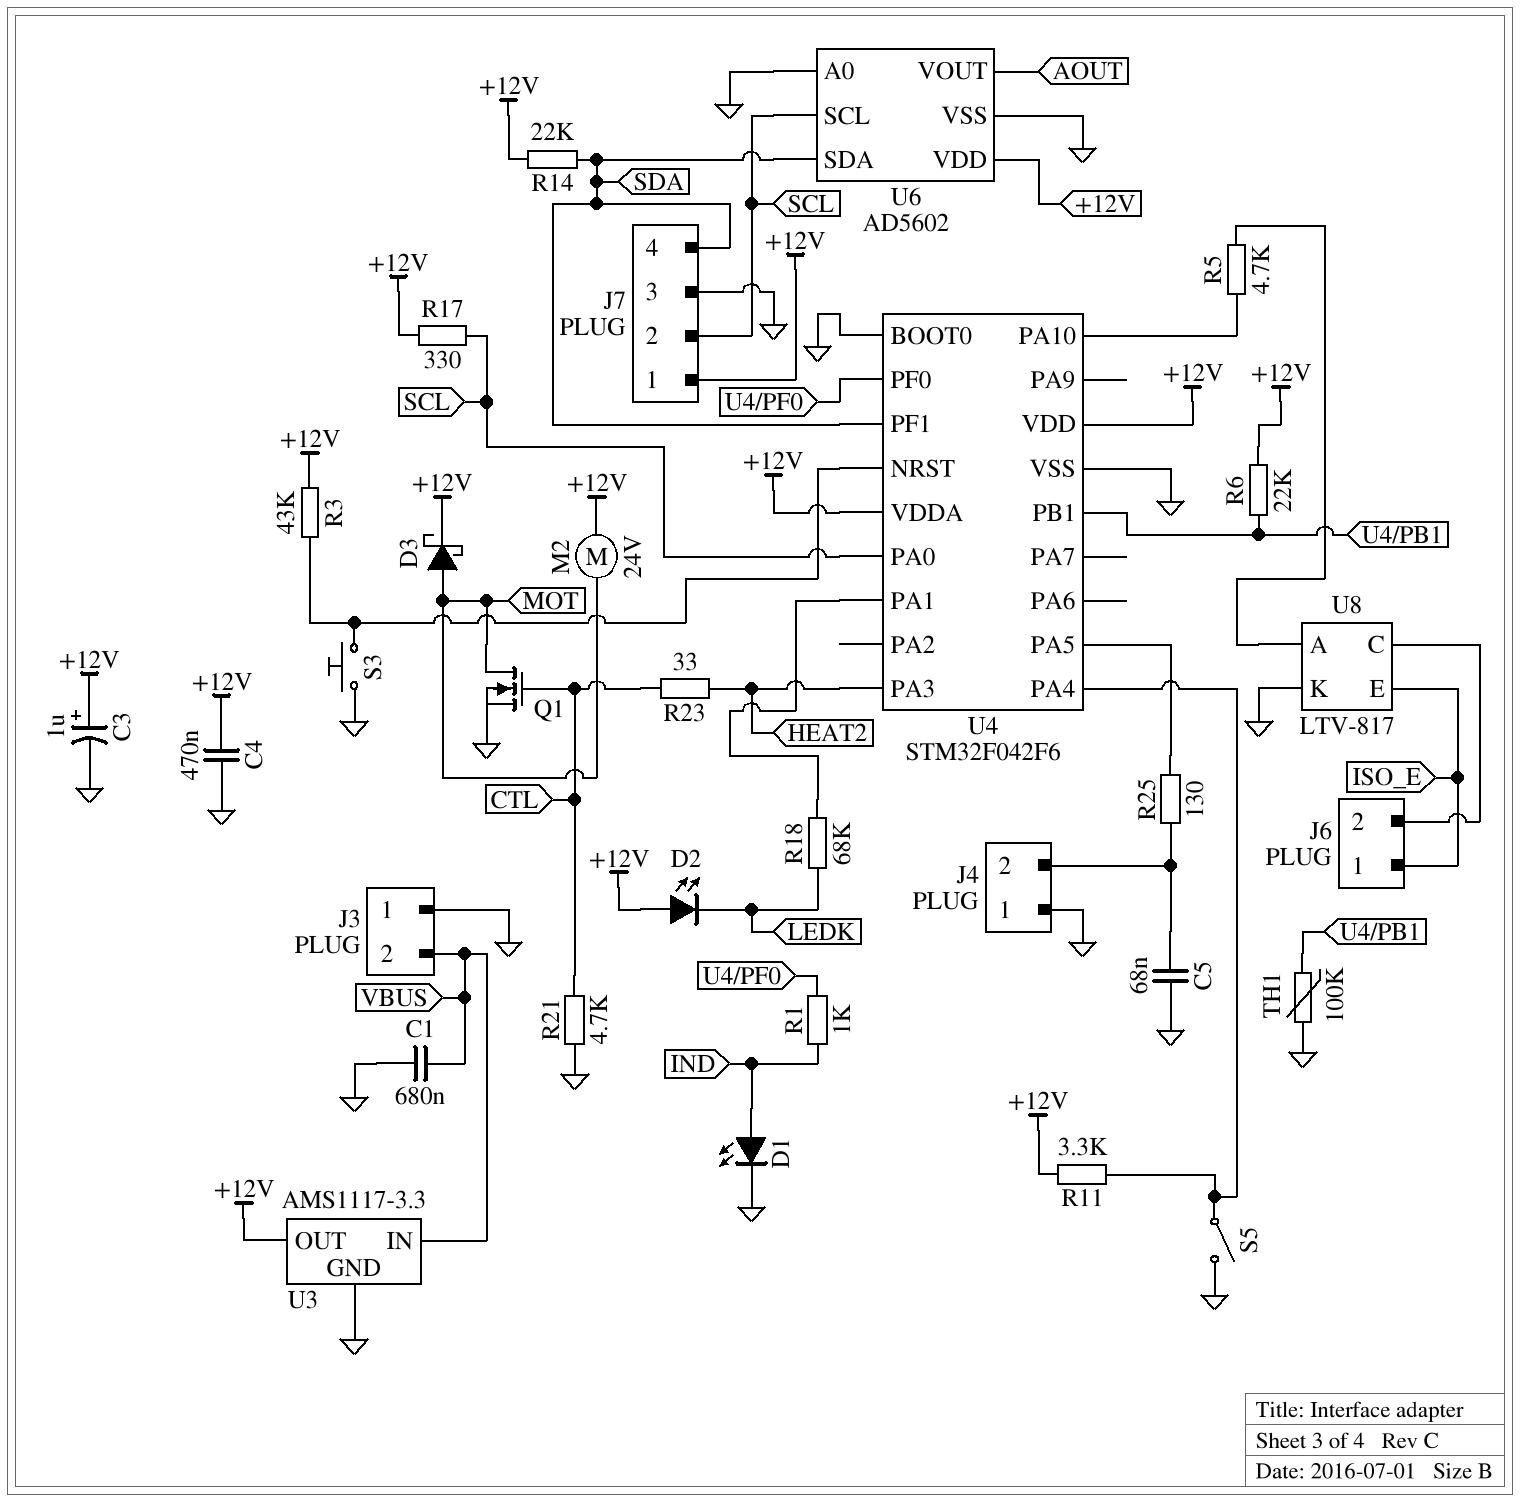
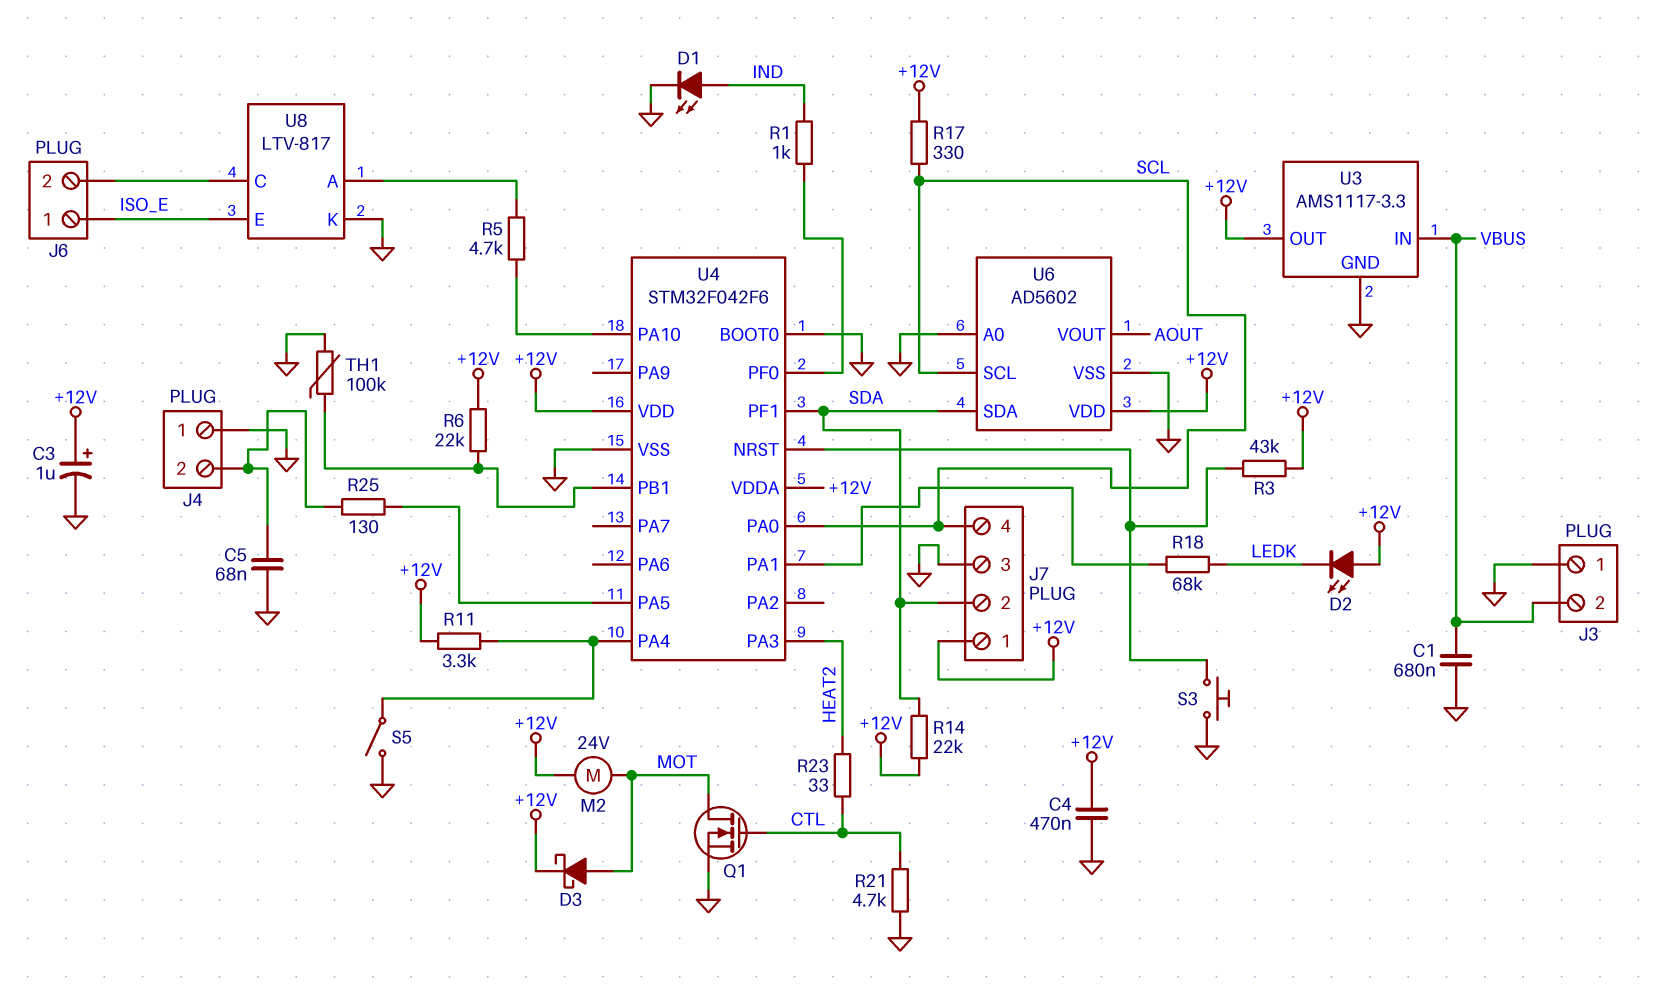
J7 pin 2: SCL -> SDA
J7 pin 4: SDA -> SCL

